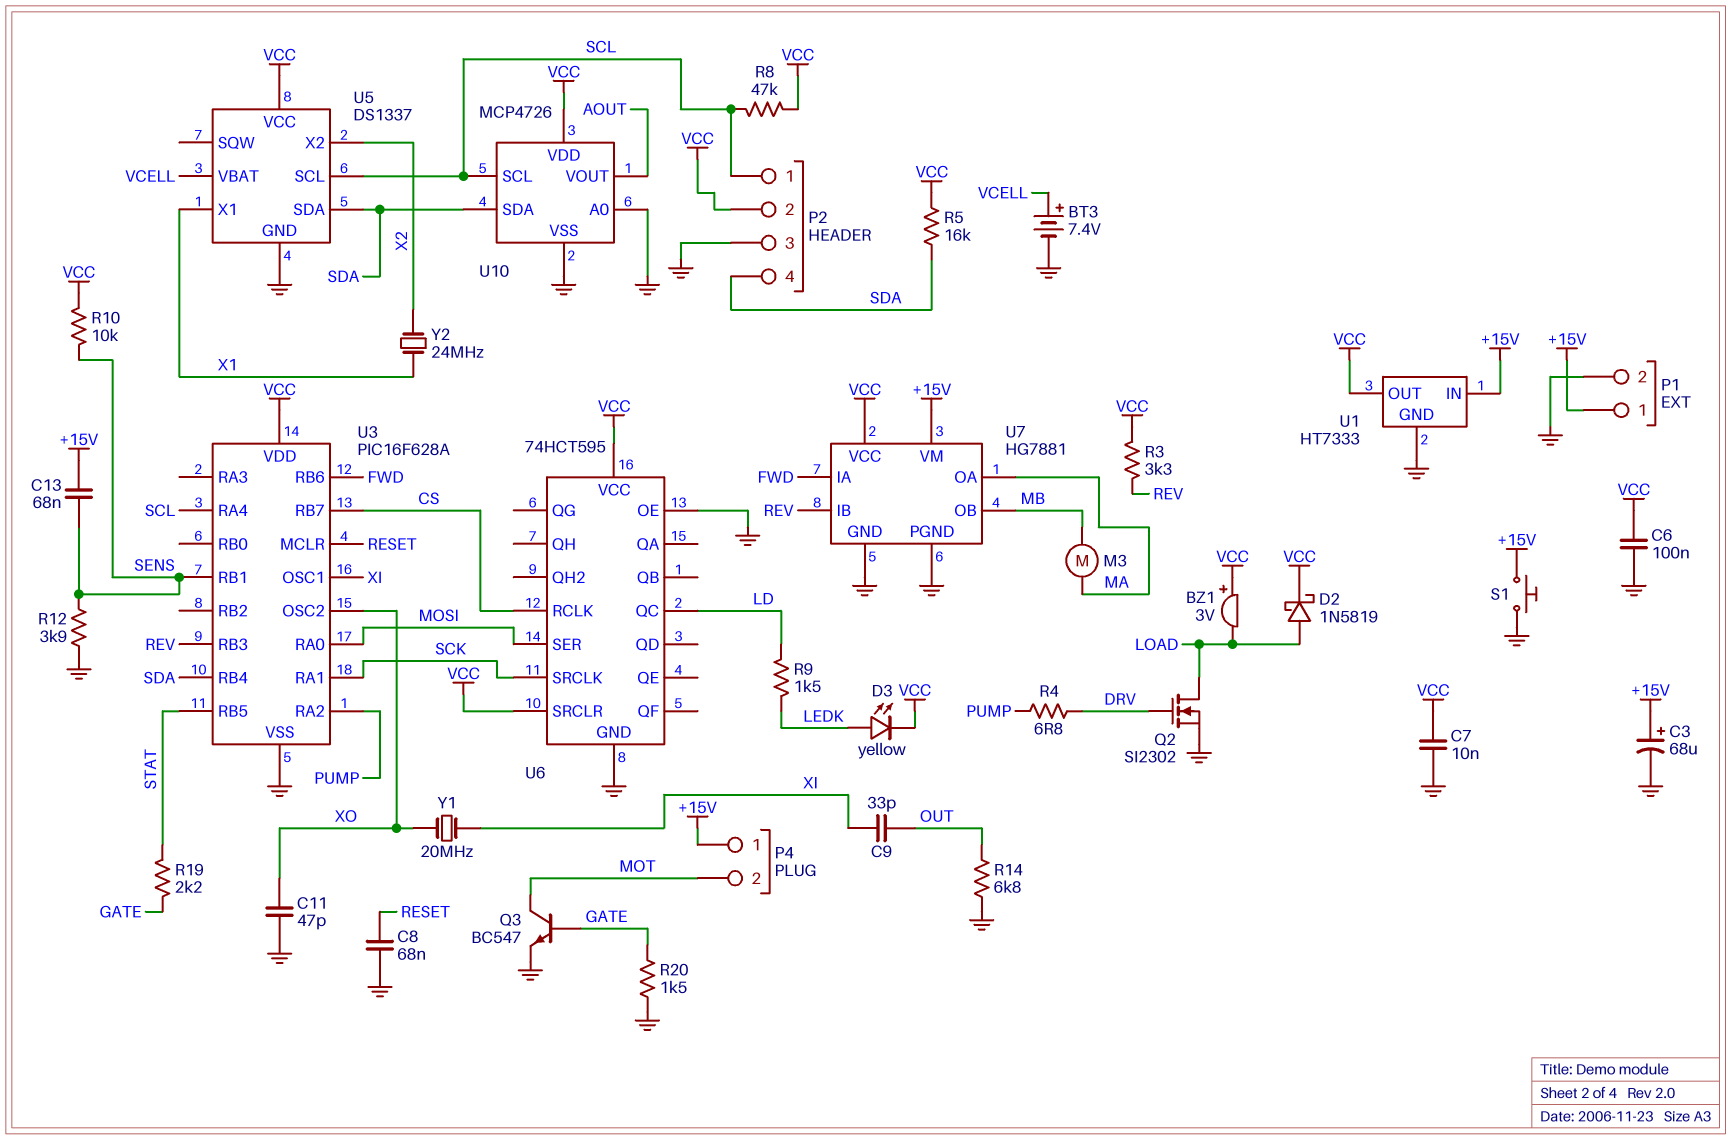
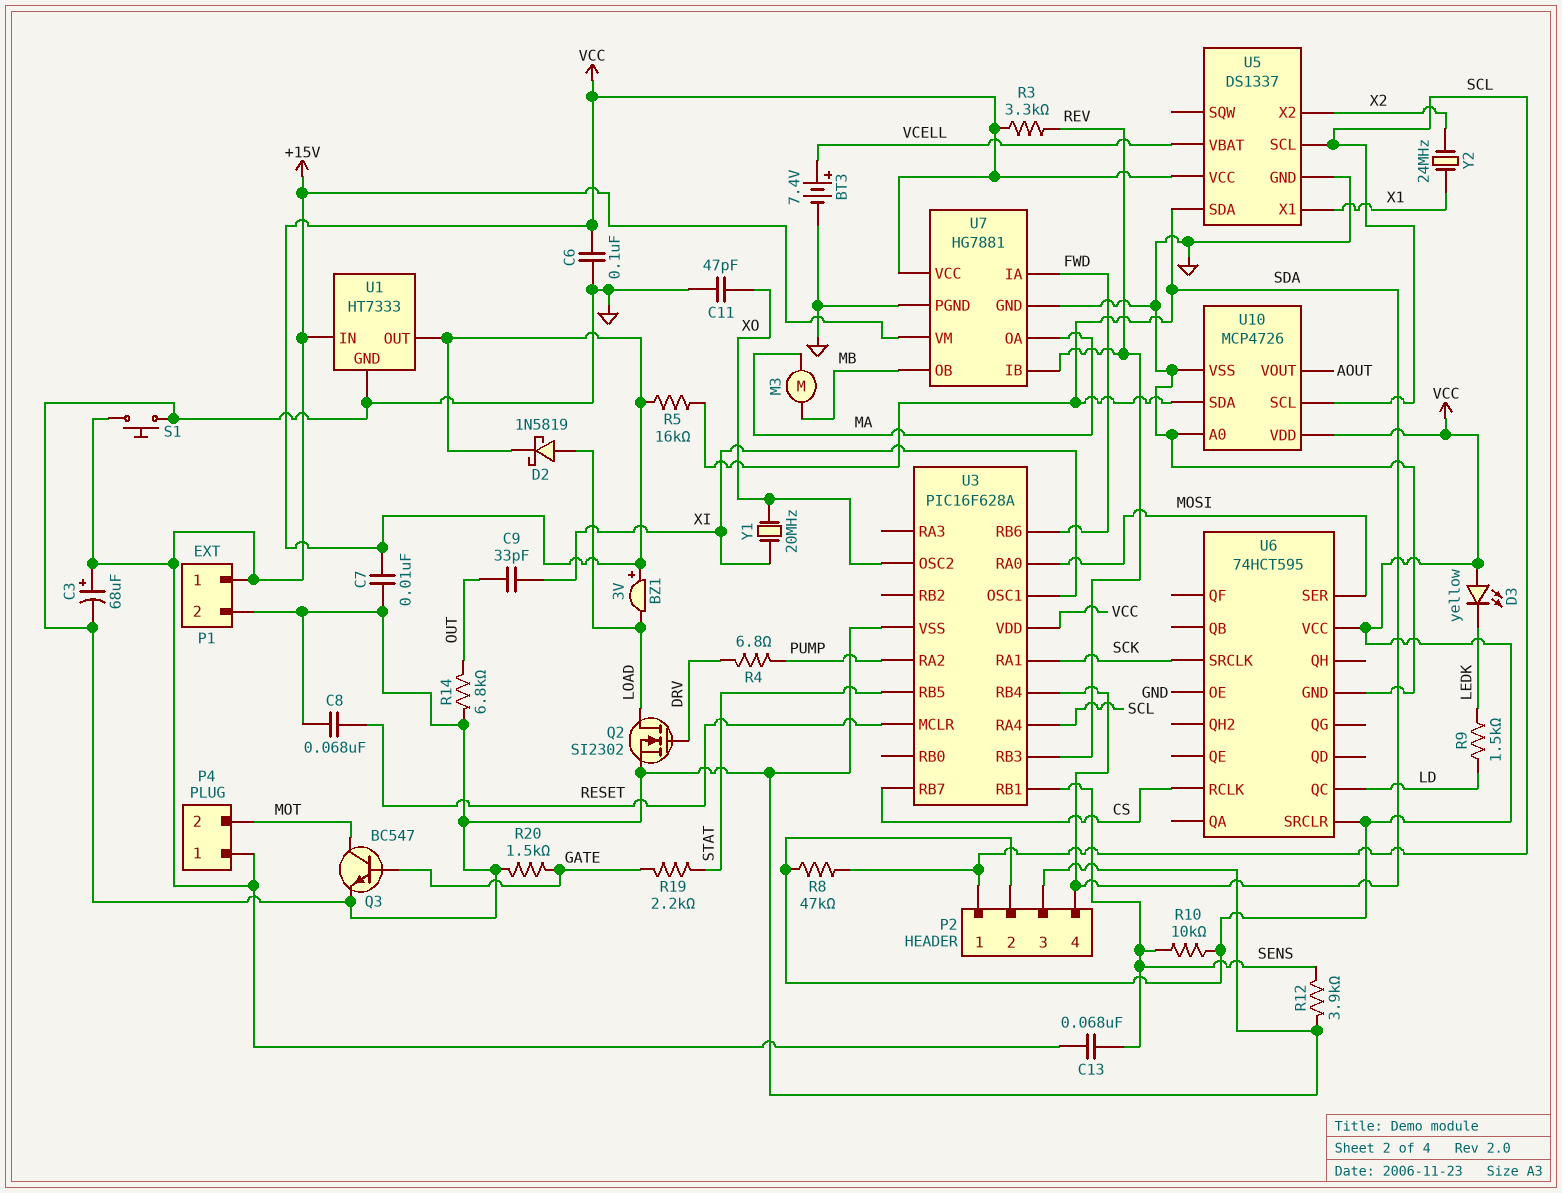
D3: LED yellow (A LEDK, K VCC) -> LED yellow (A VCC, K LEDK)

